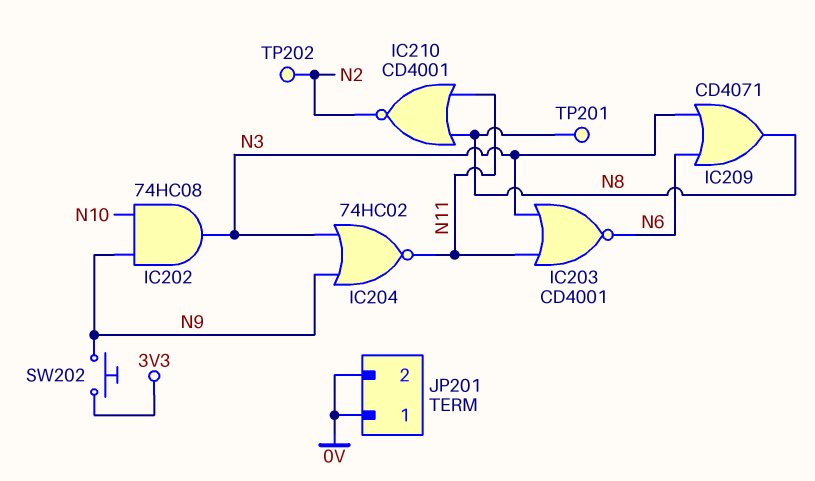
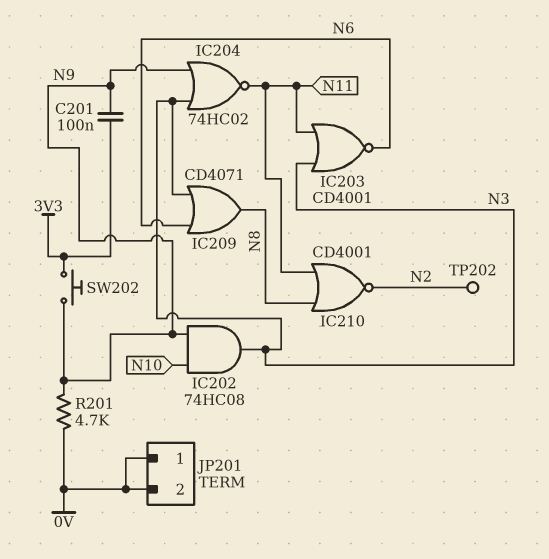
C201: none -> 100nF (3V3, N9)
R201: none -> 4.7k (0V, N9)
TP201: test point (N8) -> none

